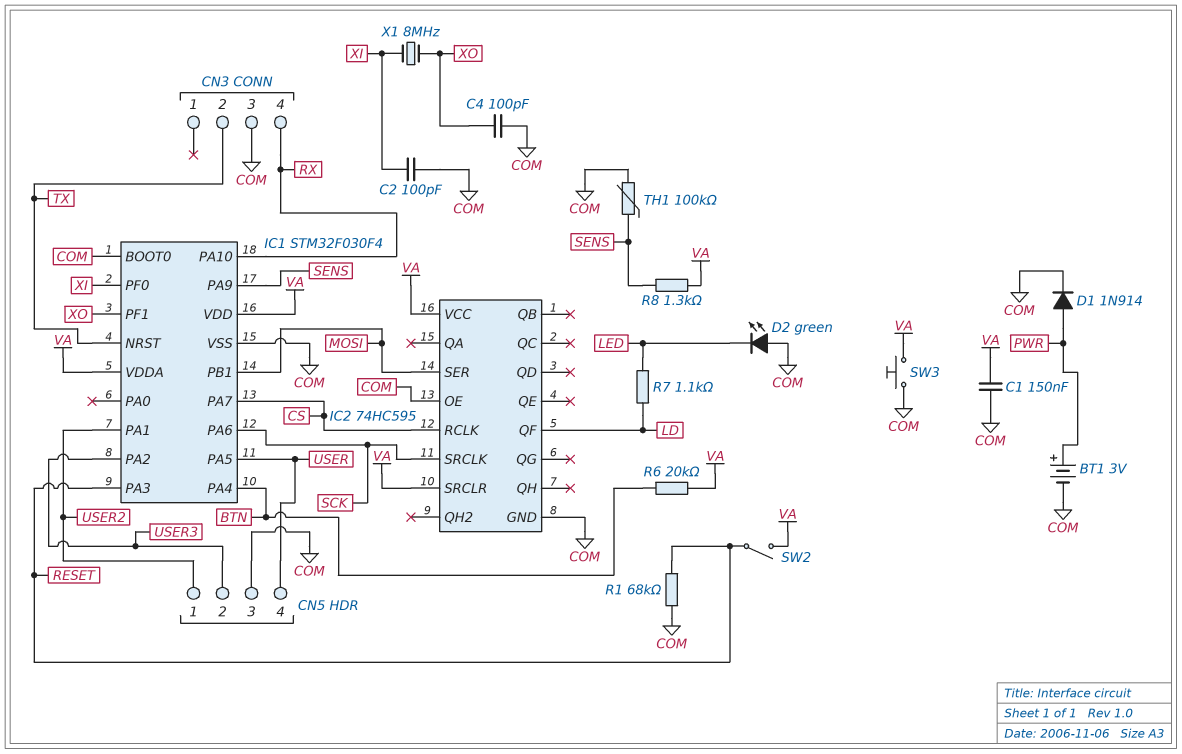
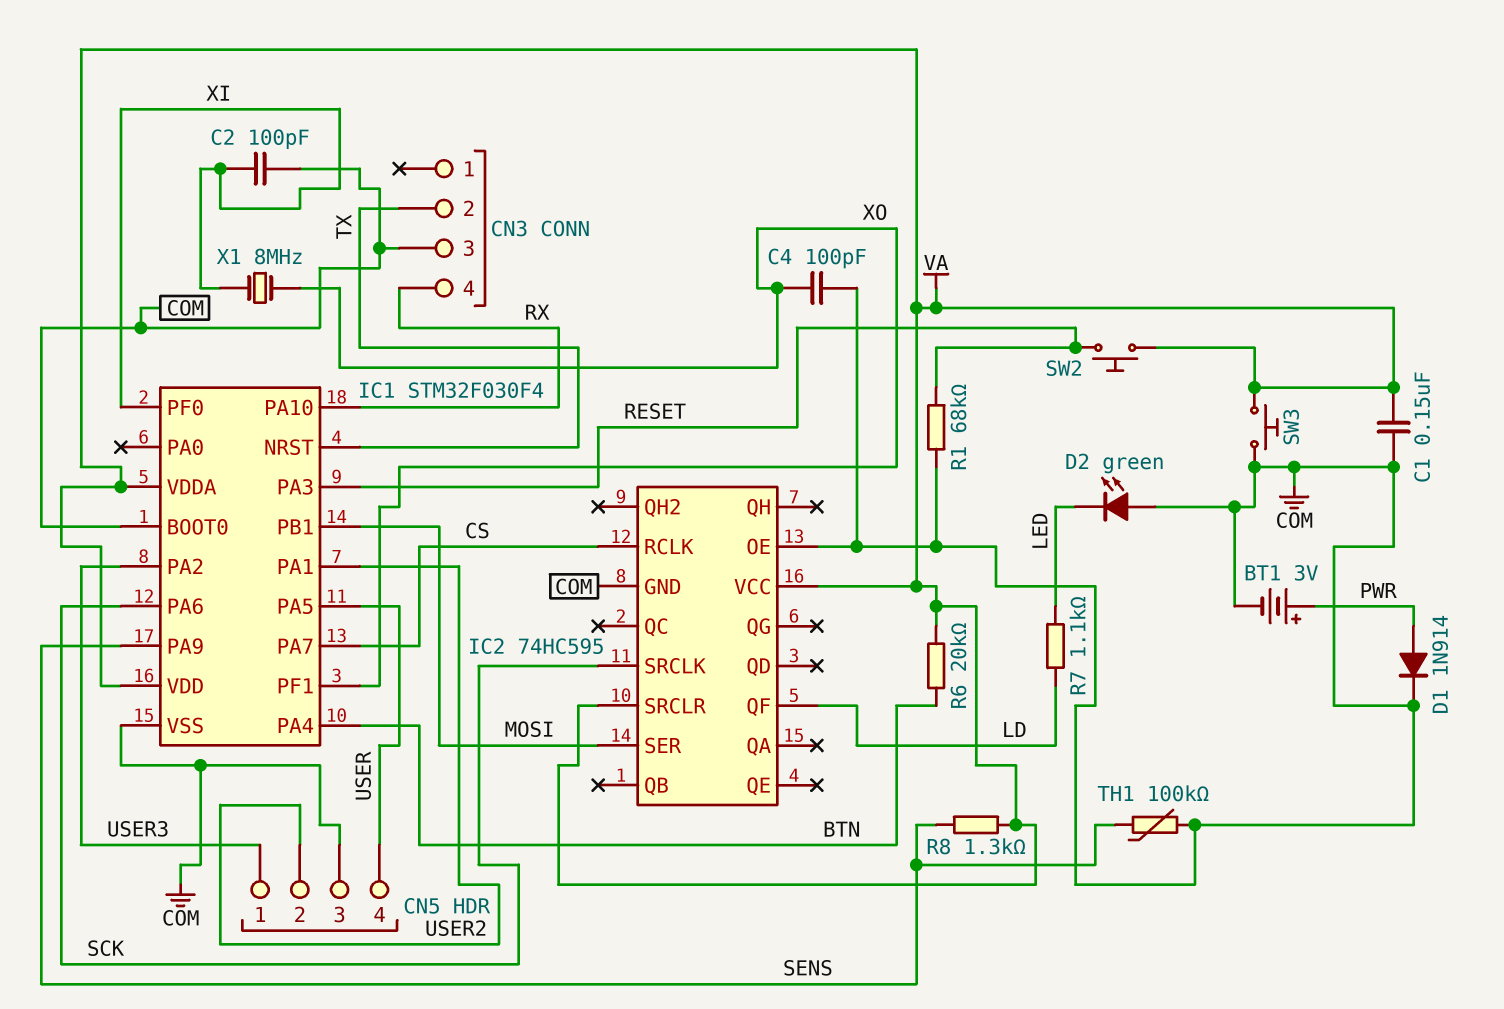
CN5 pin 1: USER2 -> USER3
CN5 pin 2: USER3 -> USER2
SW2: switch (RESET, VA) -> button (RESET, VA)

